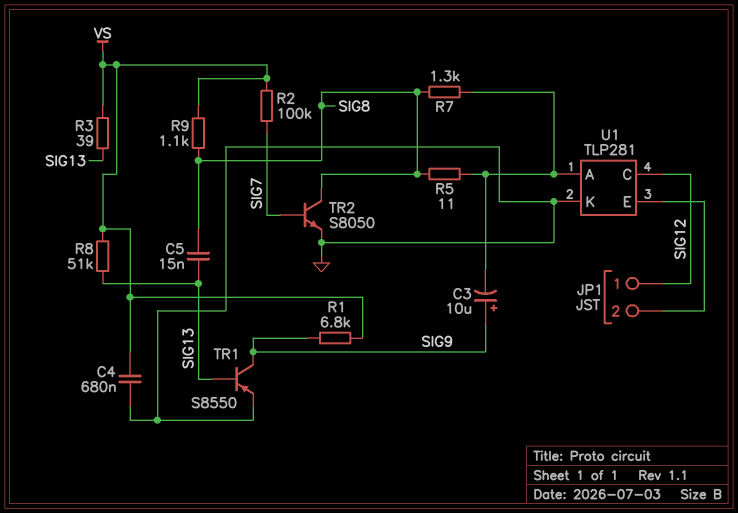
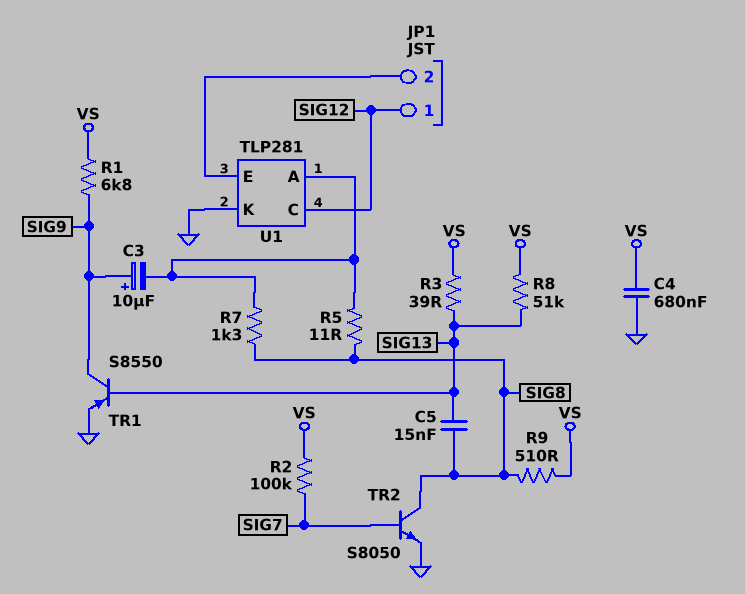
R9: 1.1k (SIG8, VS) -> 510 (SIG8, VS)

